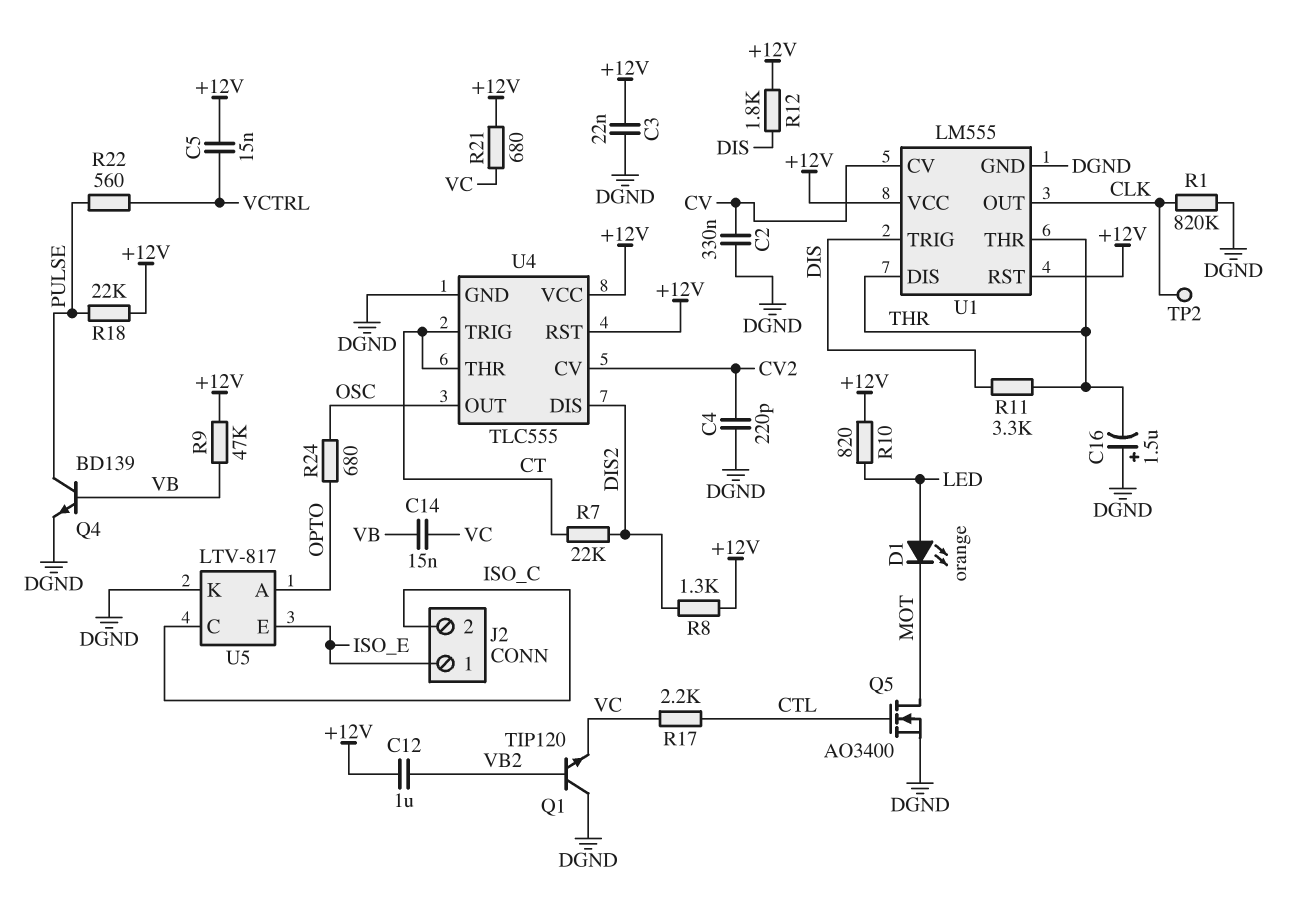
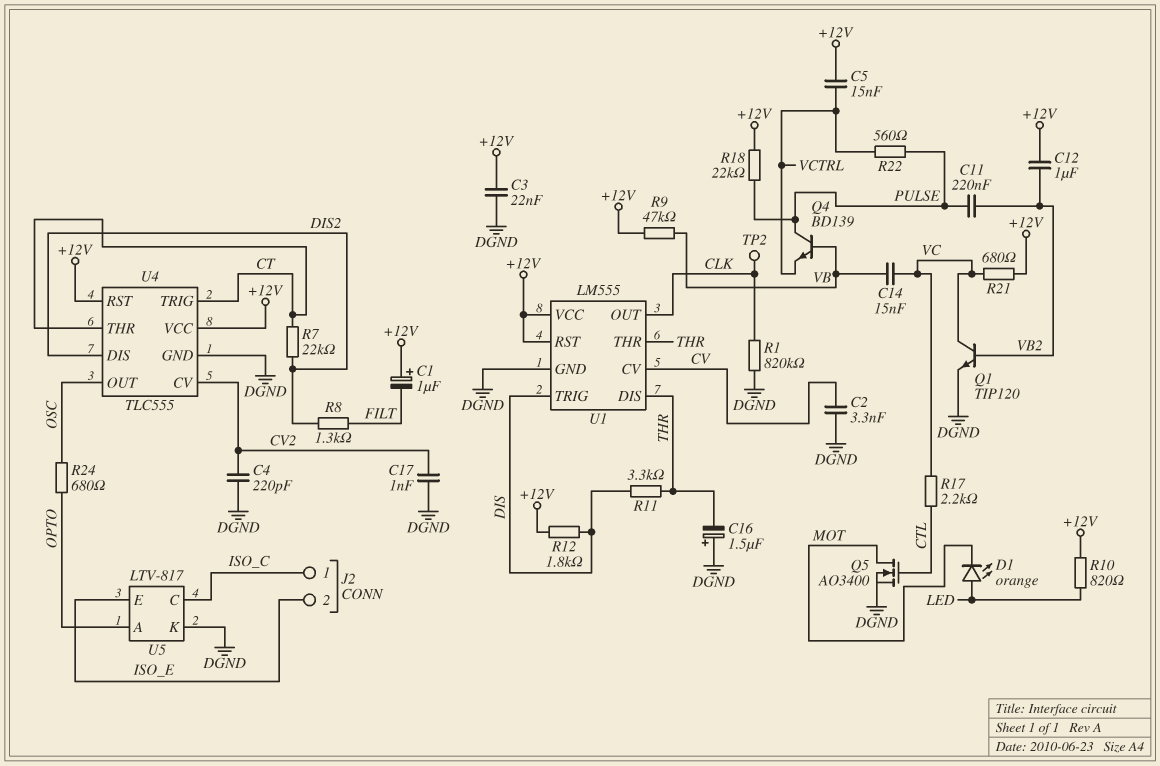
C1: none -> 1uF (plus +12V, minus FILT)
C2: 330nF (CV, DGND) -> 3.3nF (CV, DGND)
C11: none -> 220nF (PULSE, VB2)
C17: none -> 1nF (CV2, DGND)
J2 pin 1: ISO_E -> ISO_C
J2 pin 2: ISO_C -> ISO_E
Q1: NPN TIP120 (B VB2, C DGND, E VC) -> NPN TIP120 (B VB2, C VC, E DGND)
Q4: NPN BD139 (B VB, C PULSE, E DGND) -> NPN BD139 (B VB, C PULSE, E VCTRL)
R8: 1.3k (+12V, DIS2) -> 1.3k (DIS2, FILT)

